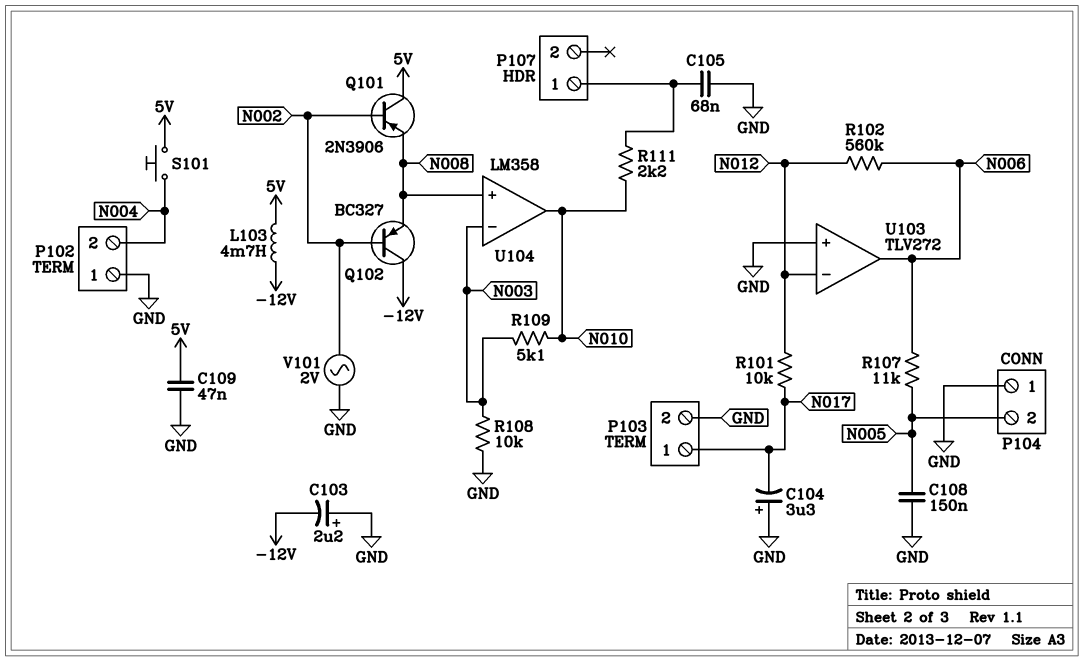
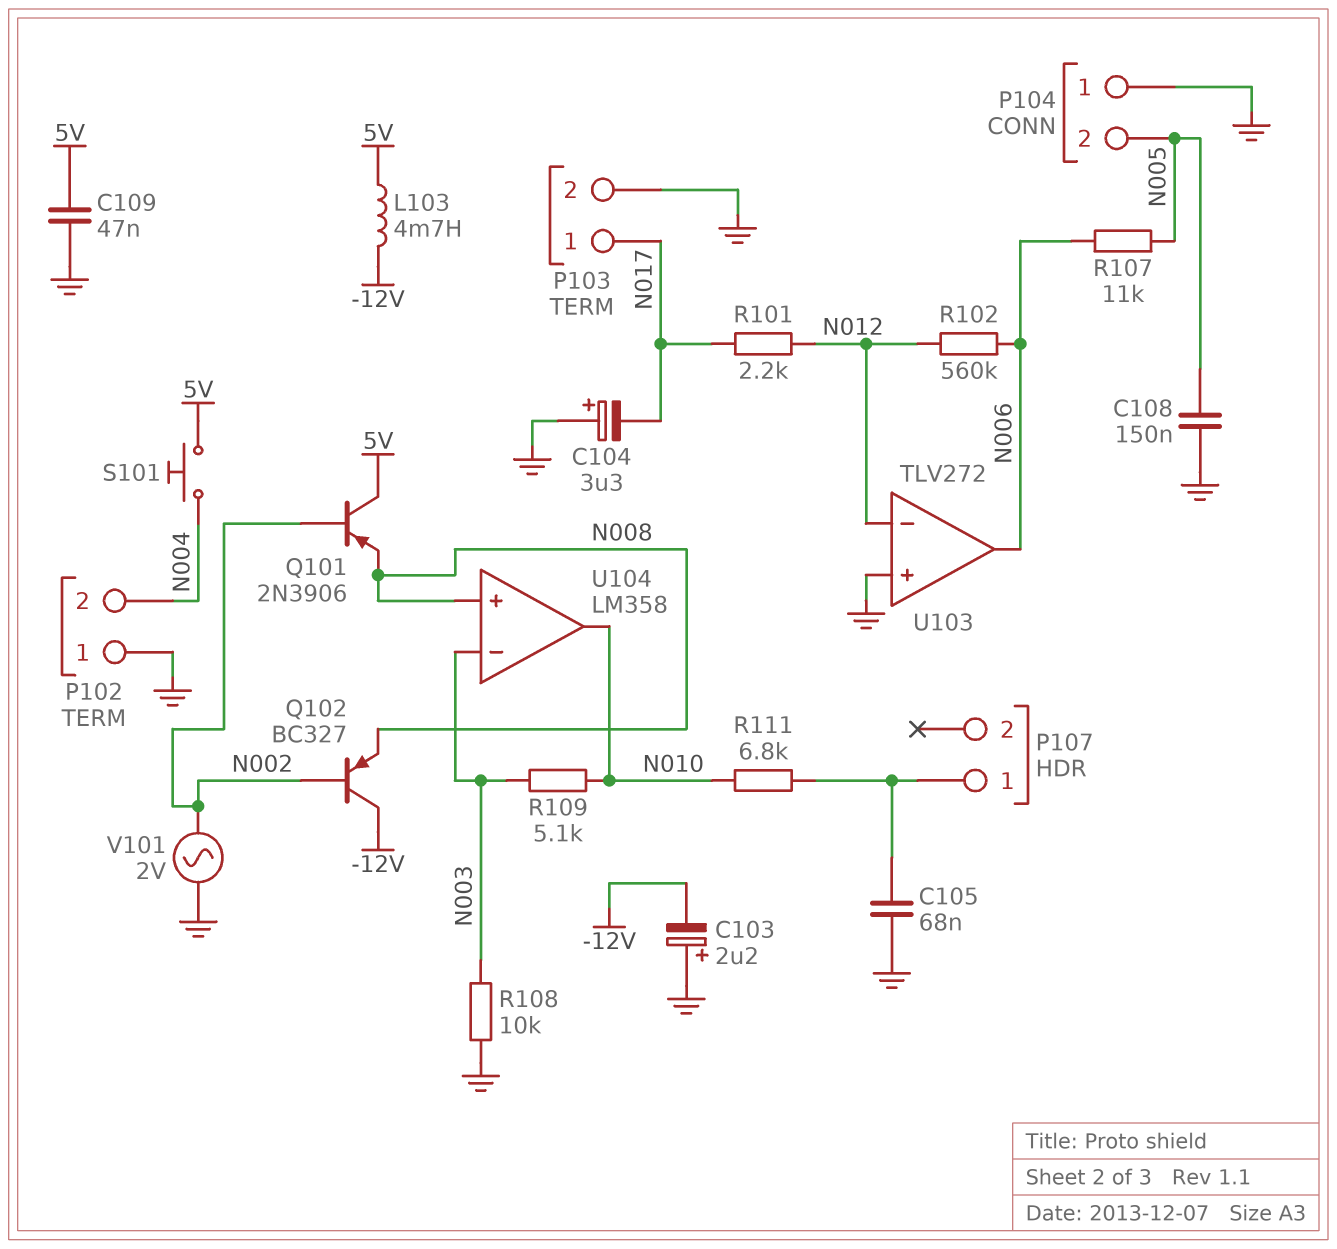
R101: 10k (N012, N017) -> 2.2k (N012, N017)
R111: 2.2k (N010, P107/1) -> 6.8k (N010, P107/1)

